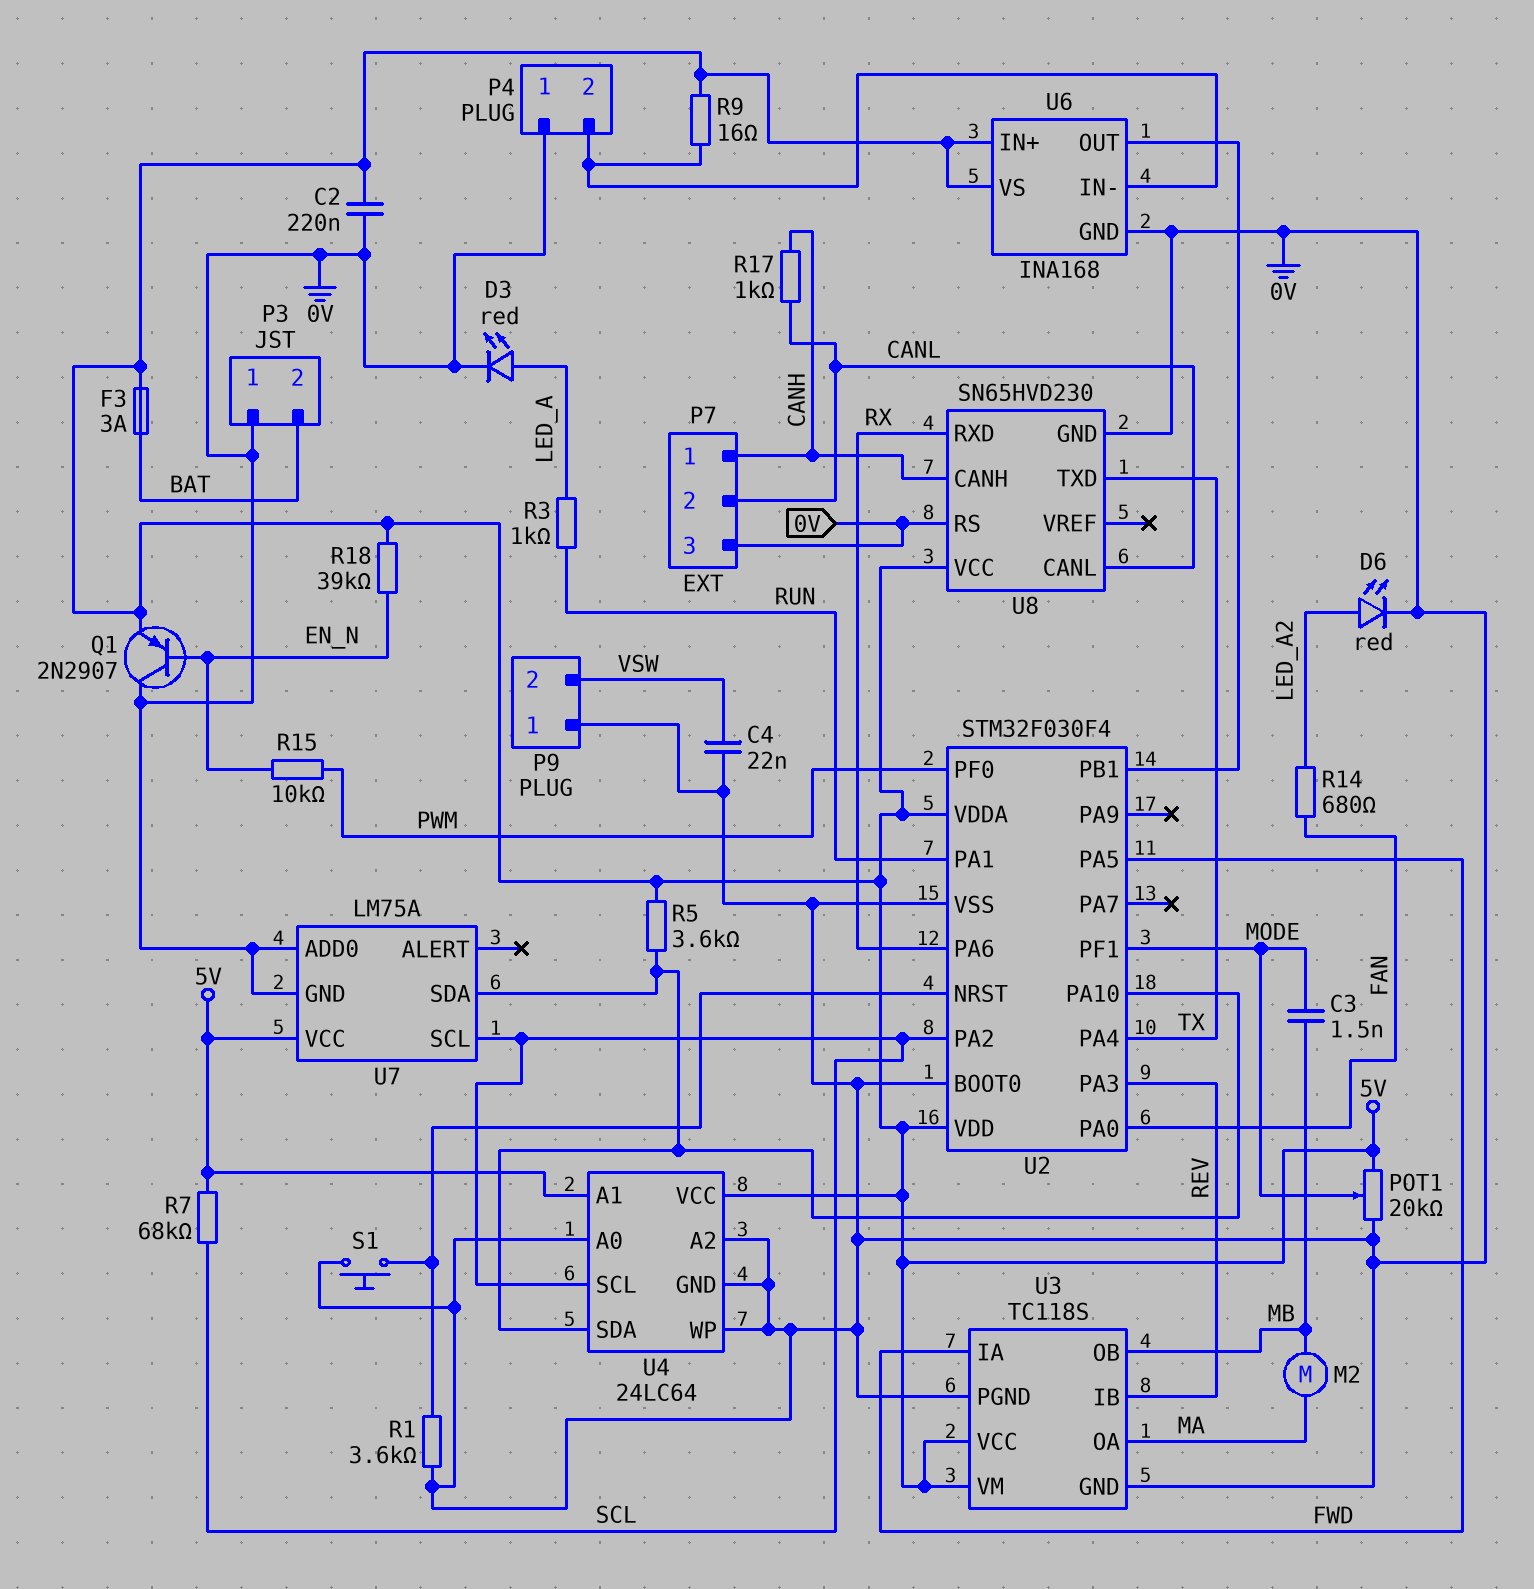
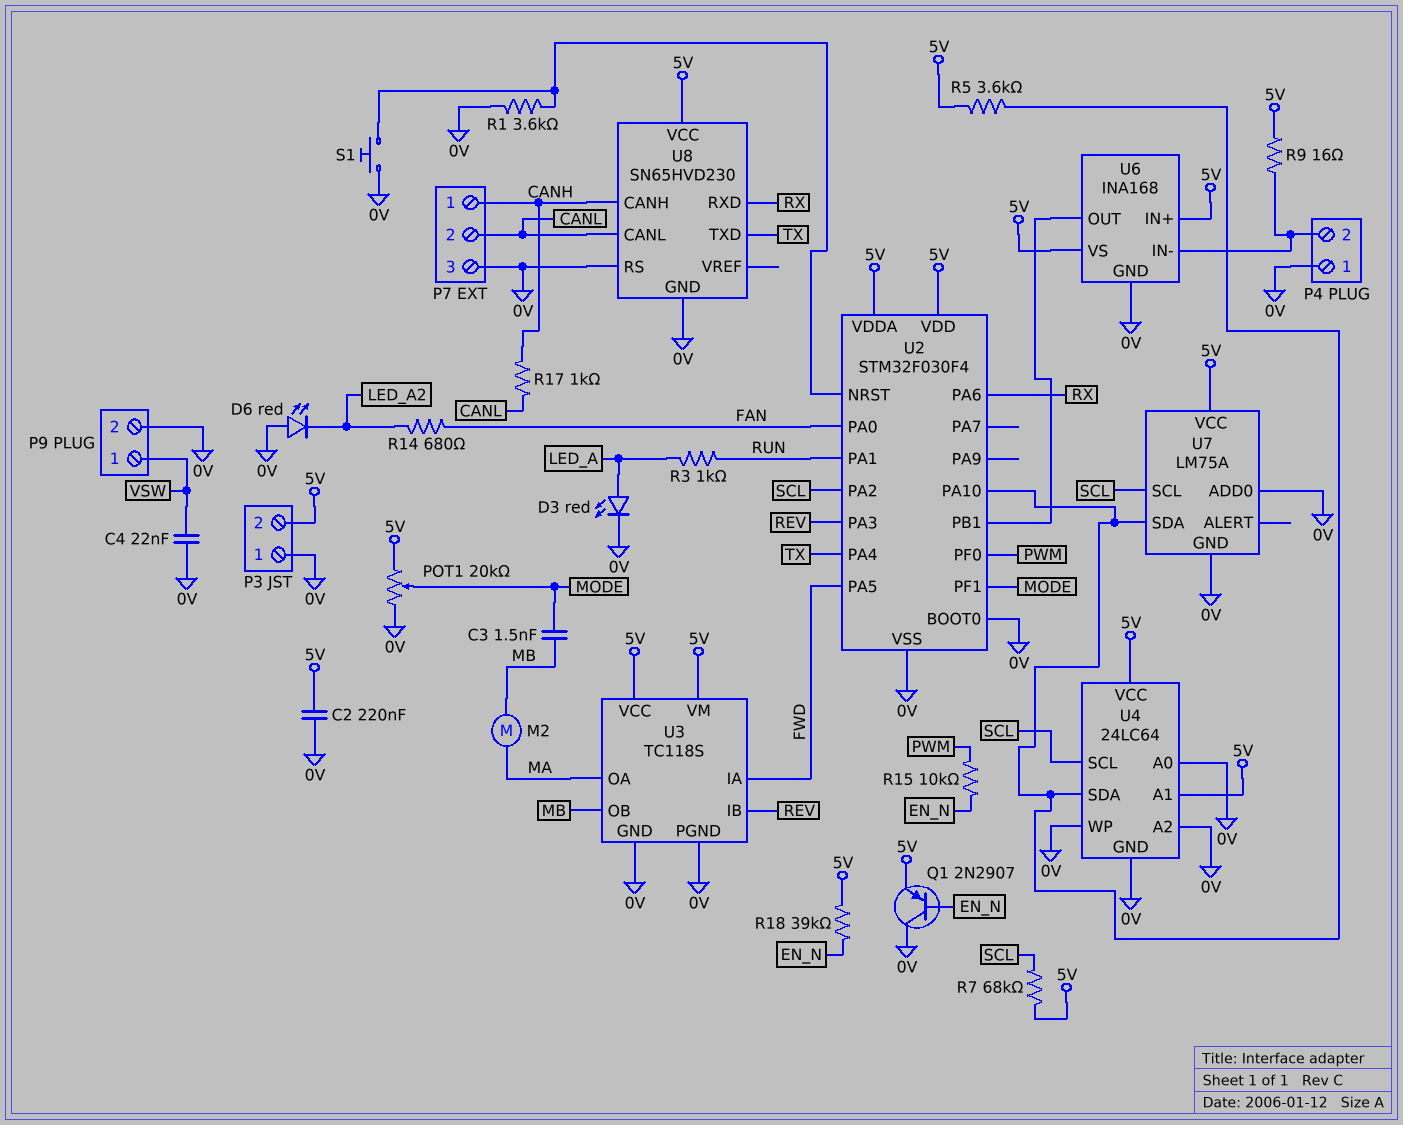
D6: LED red (A LED_A2, K 0V) -> LED red (A 0V, K LED_A2)
F3: 3A (5V, BAT) -> none
P3 pin 2: BAT -> 5V
P9 pin 1: 0V -> VSW
P9 pin 2: VSW -> 0V

